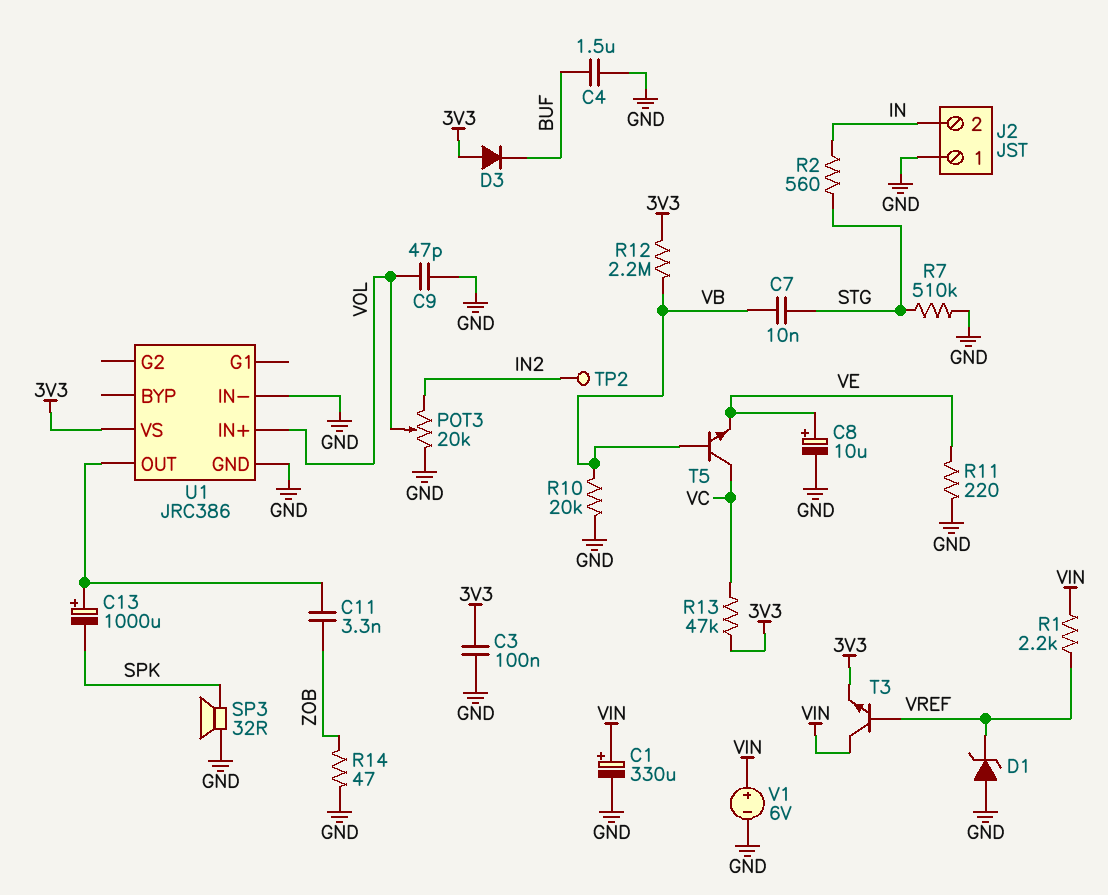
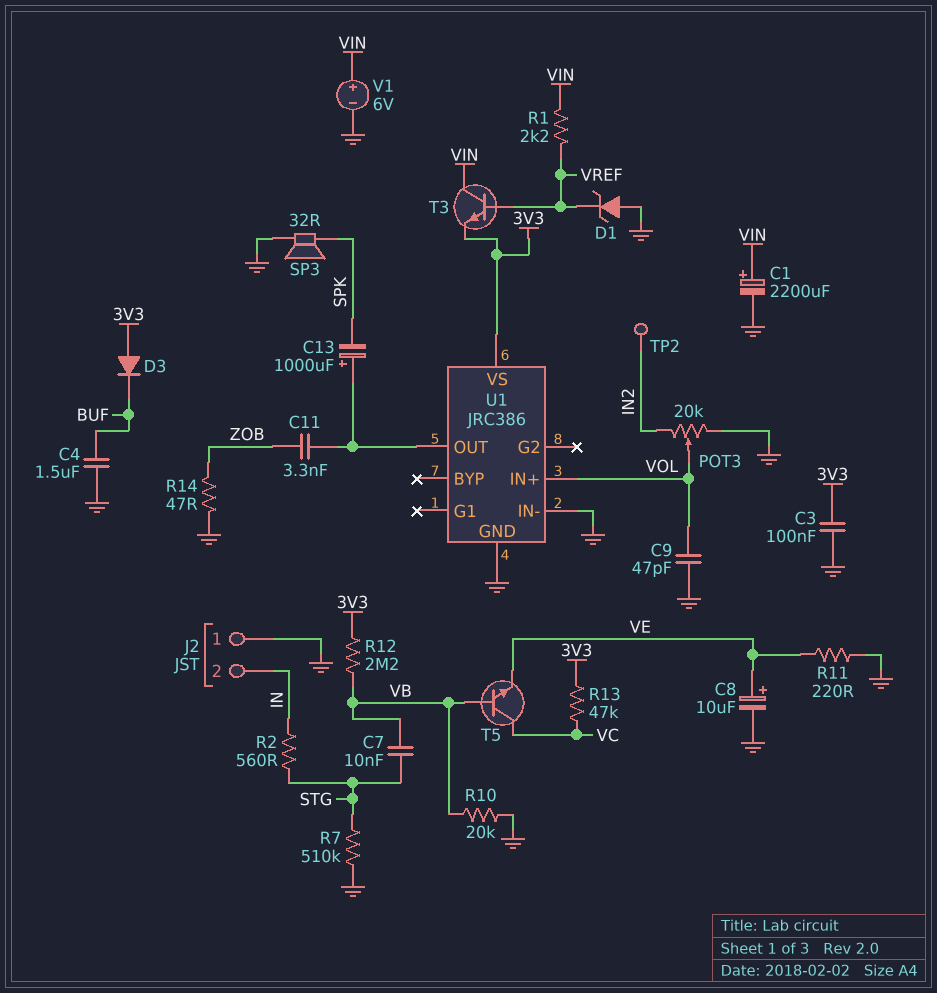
C1: 330uF (plus VIN, minus GND) -> 2200uF (plus VIN, minus GND)

